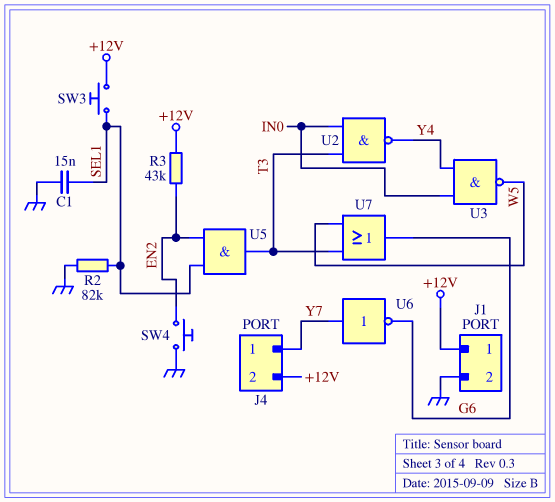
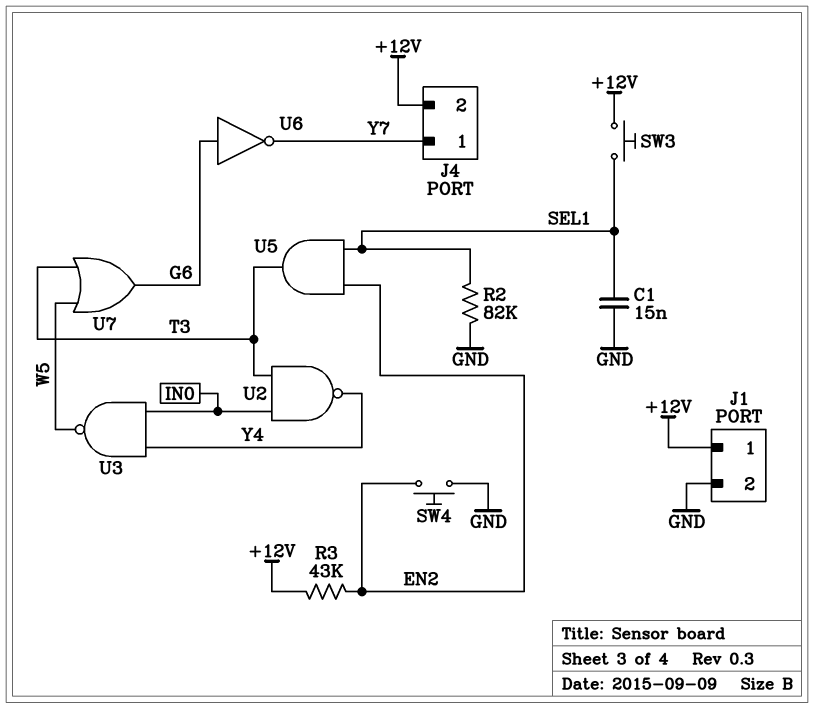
U6: NOT (in Y7, out G6) -> NOT (in G6, out Y7)

